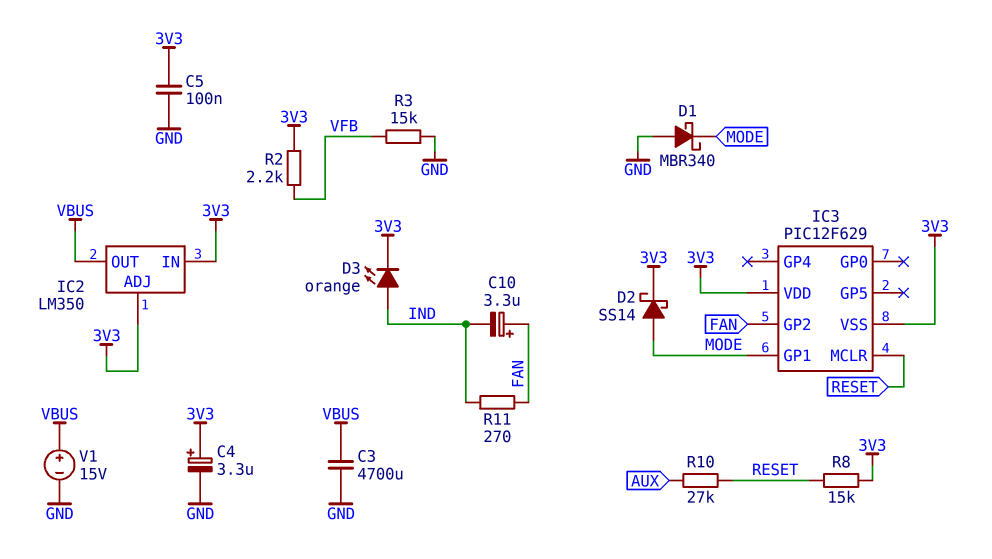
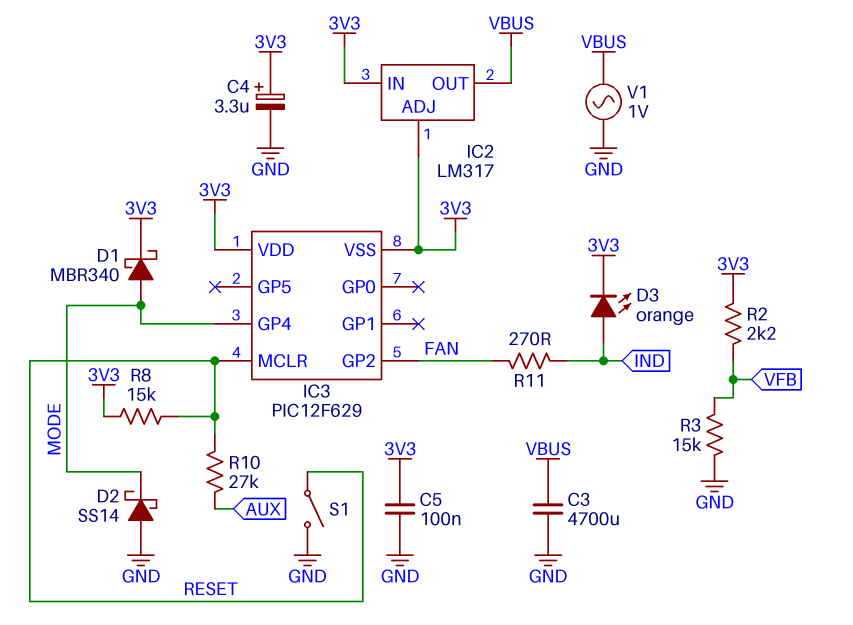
C10: 3.3uF (plus FAN, minus IND) -> none
D1: schottky MBR340 (A GND, K MODE) -> schottky MBR340 (A MODE, K 3V3)
D2: schottky SS14 (A MODE, K 3V3) -> schottky SS14 (A GND, K MODE)
IC2: LM350 -> LM317
IC3 pin GP1: MODE -> none
IC3 pin GP4: none -> MODE
S1: none -> switch (GND, RESET)
V1: 15V (plus VBUS, minus GND) -> AC 1V (GND, VBUS)

